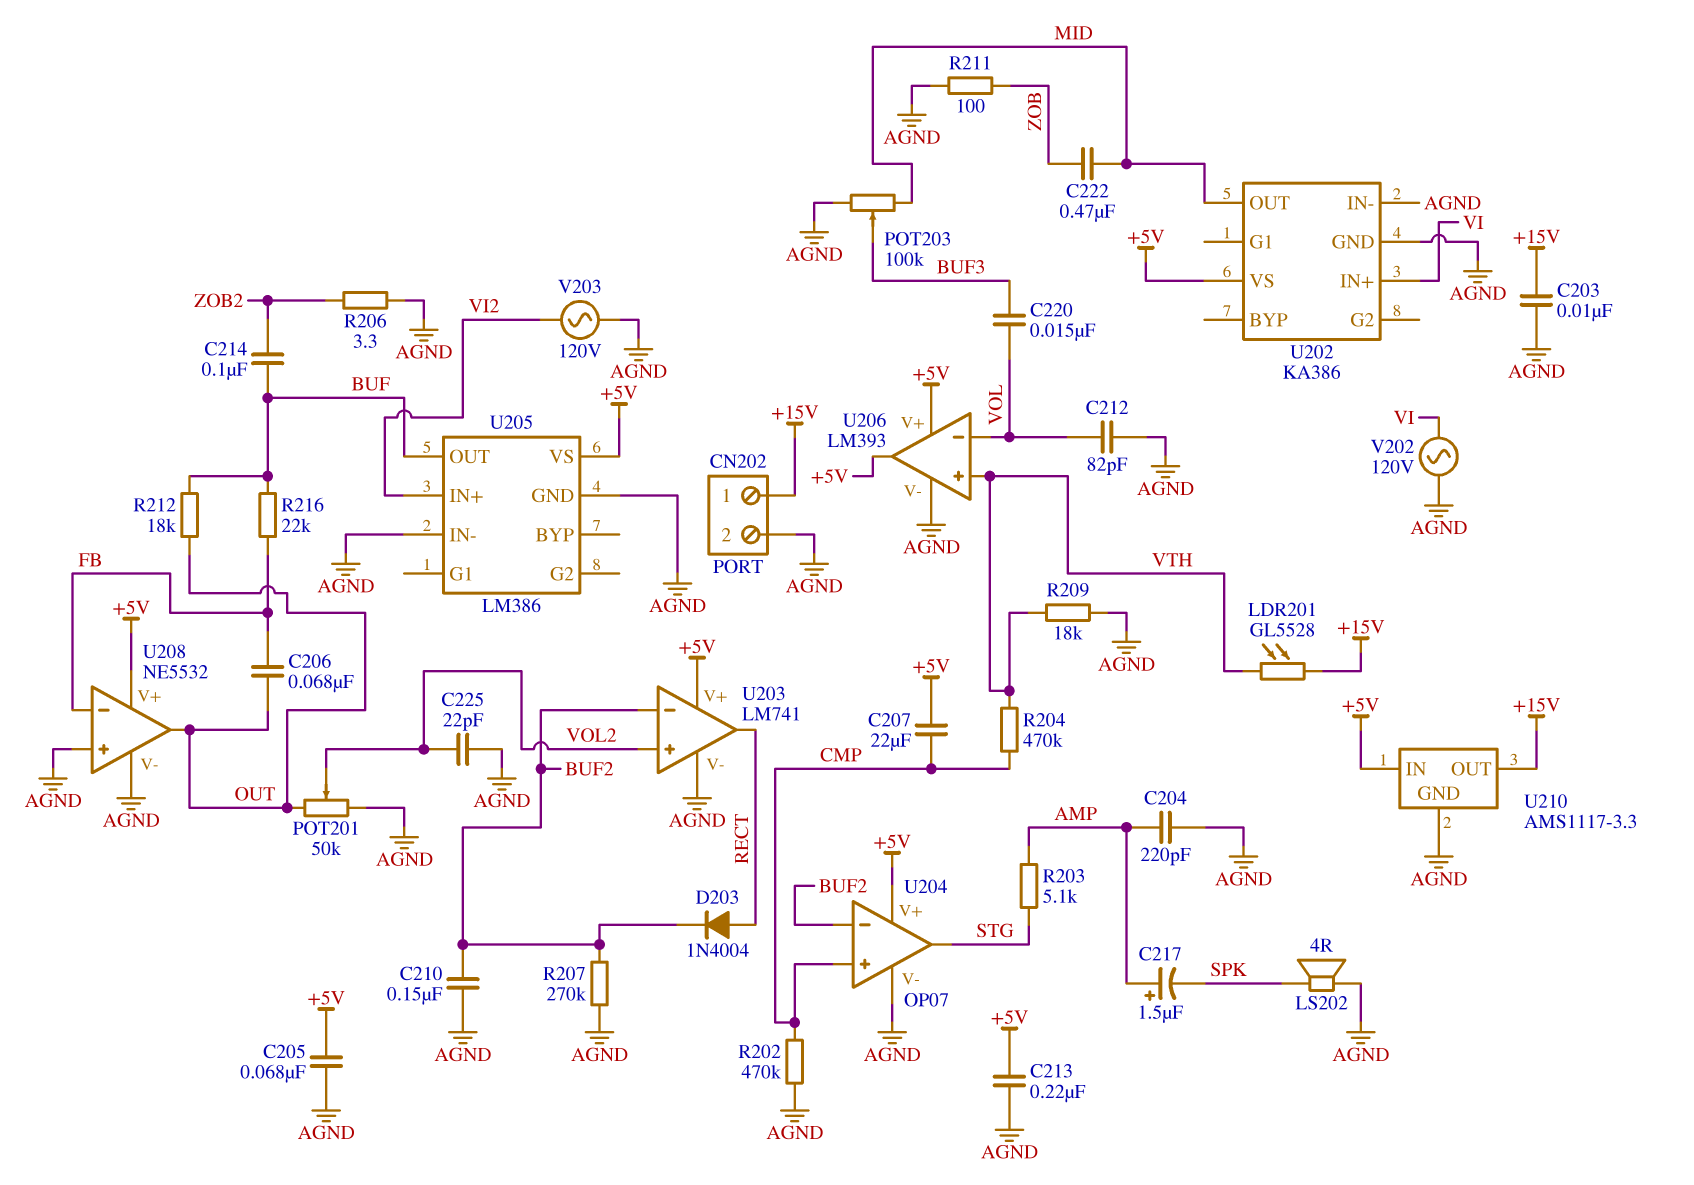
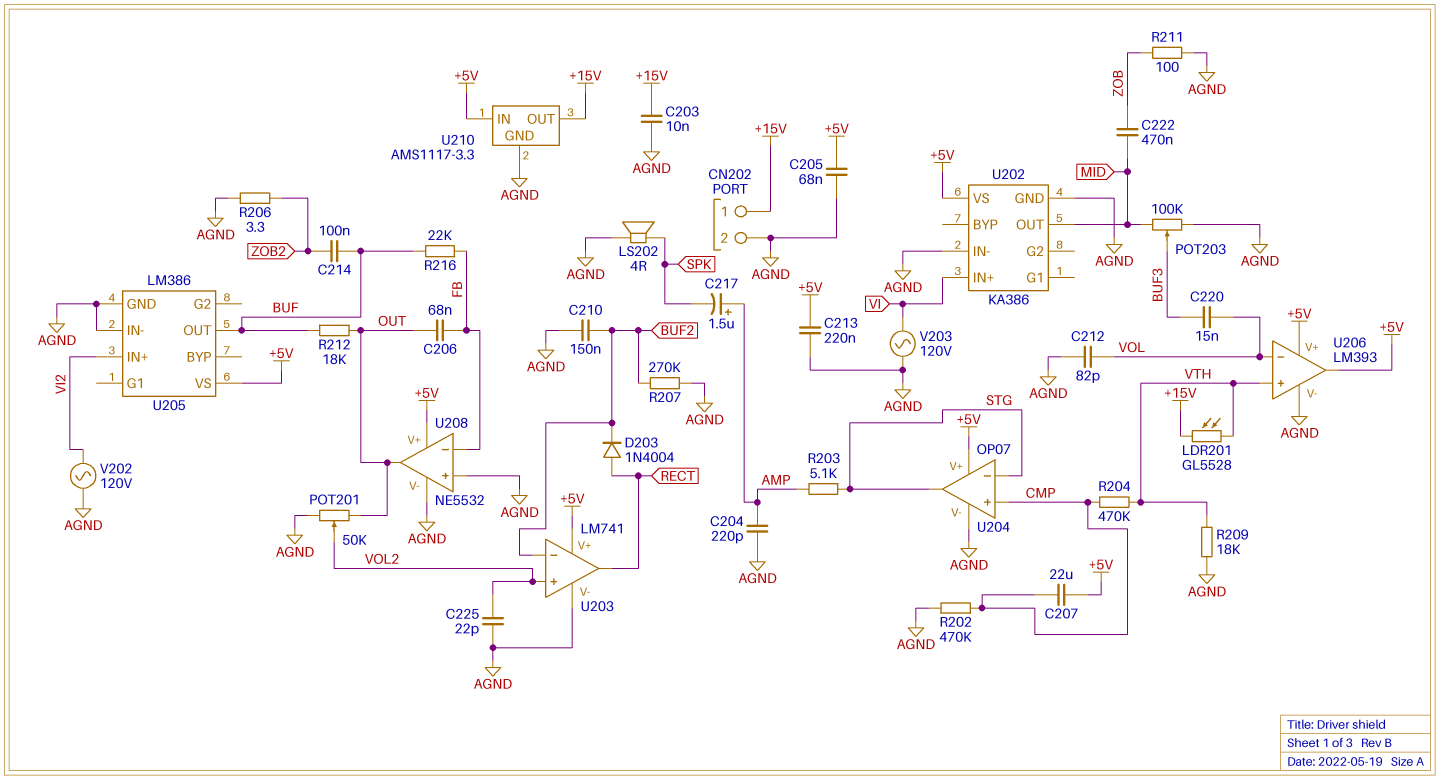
U204 pin in-: BUF2 -> STG
V202: AC 120V (AGND, VI) -> AC 120V (AGND, VI2)
V203: AC 120V (AGND, VI2) -> AC 120V (AGND, VI)

